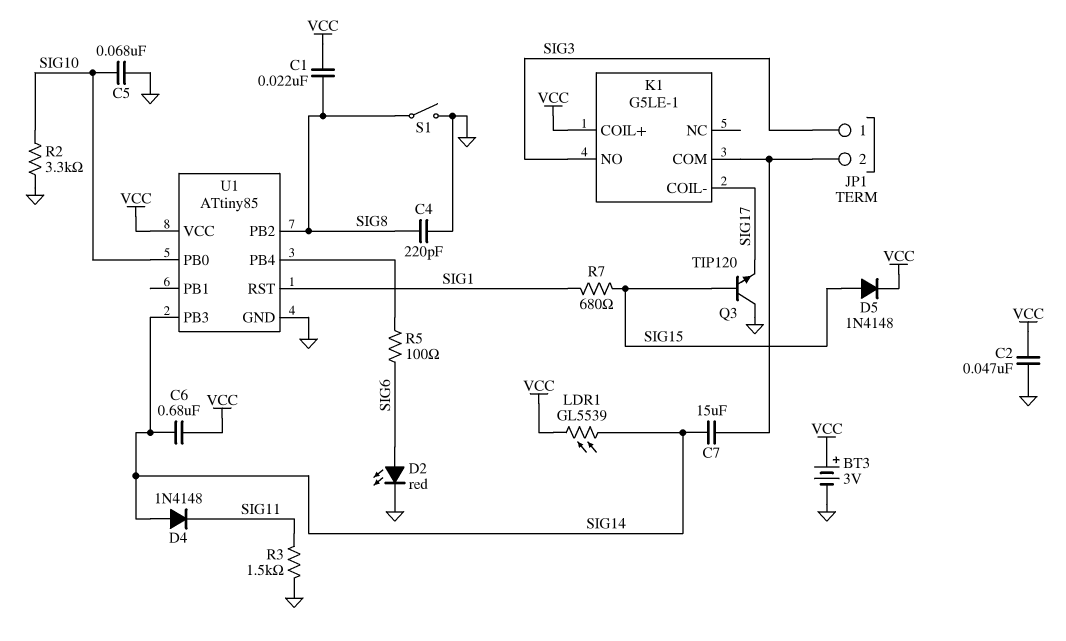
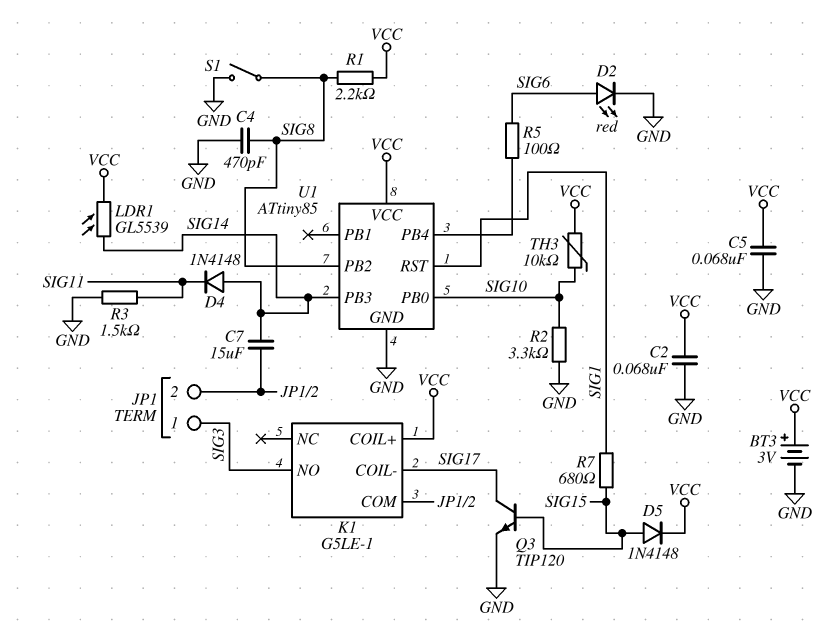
C1: 22nF (SIG8, VCC) -> none
C2: 47nF (GND, VCC) -> 68nF (GND, VCC)
C4: 220pF (GND, SIG8) -> 470pF (GND, SIG8)
C5: 68nF (GND, SIG10) -> 68nF (GND, VCC)
C6: 680nF (SIG14, VCC) -> none
Q3: NPN TIP120 (B SIG15, C GND, E SIG17) -> NPN TIP120 (B SIG15, C SIG17, E GND)
R1: none -> 2.2k (SIG8, VCC)
TH3: none -> 10k (SIG10, VCC)

